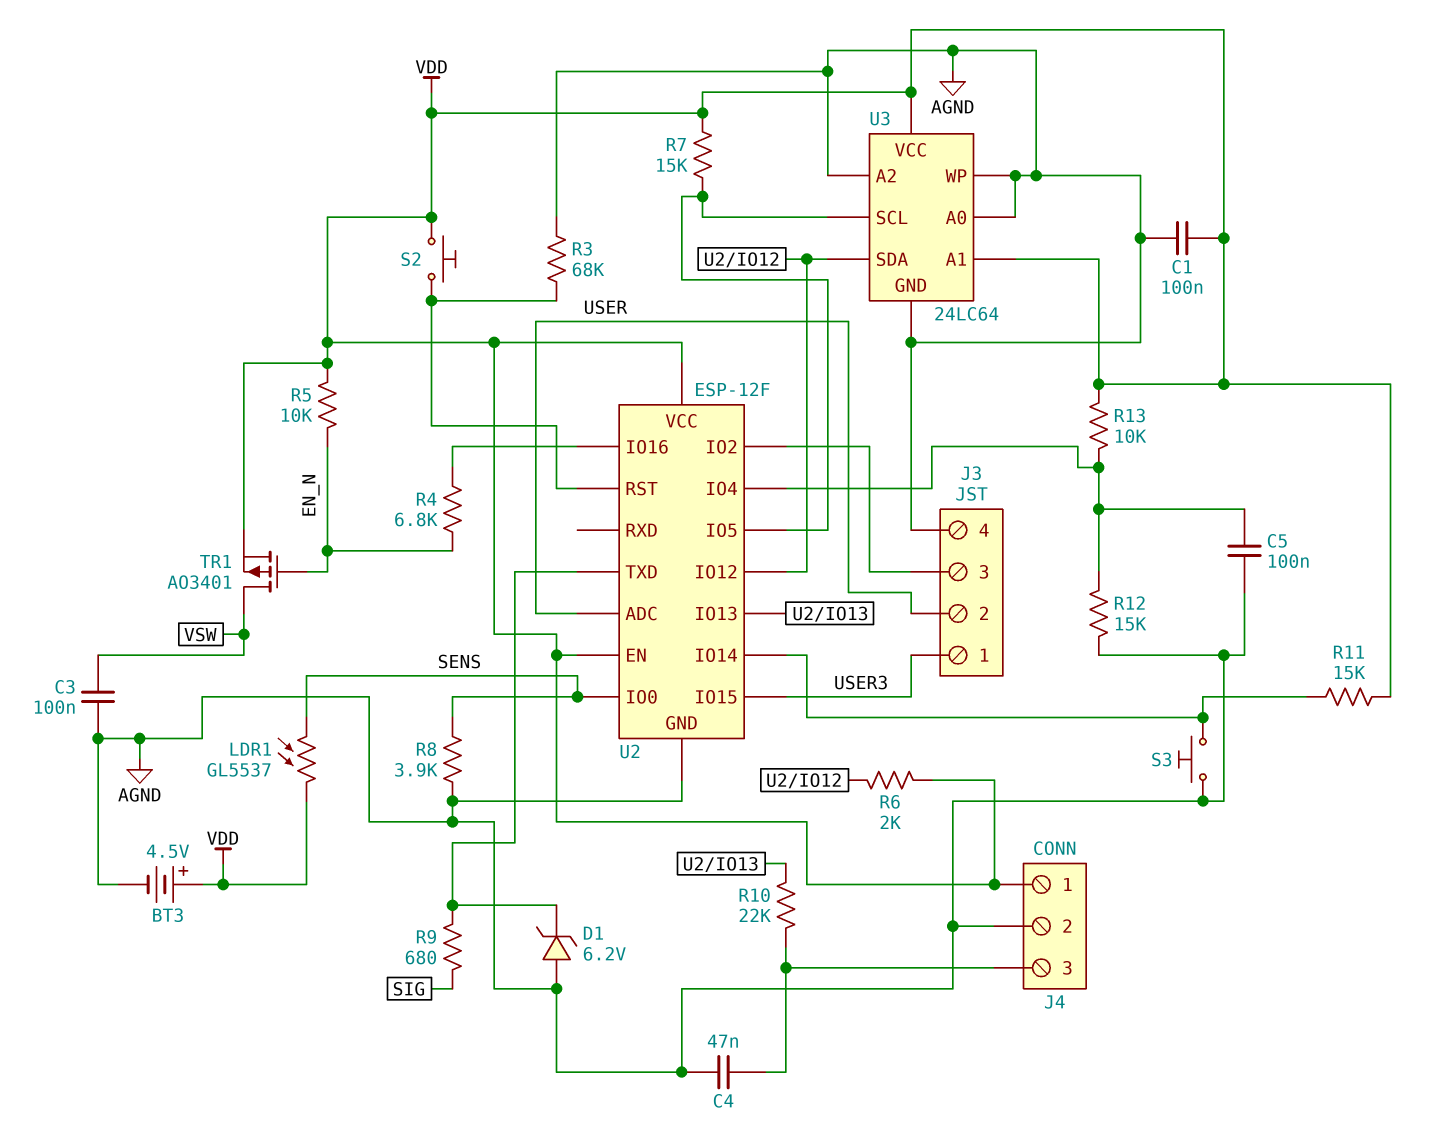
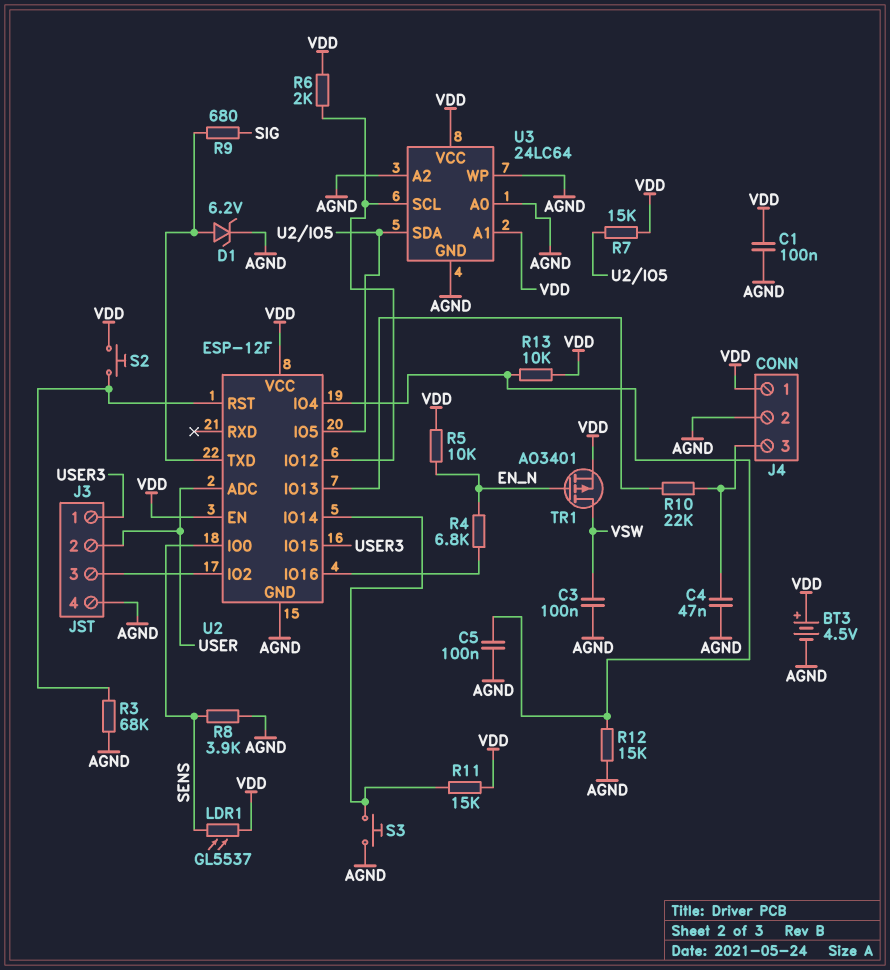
D1: zener 6.2V (A AGND, K U2/TXD) -> zener 6.2V (A U2/TXD, K AGND)
U3 pin SCL: U2/IO5 -> U2/IO12
U3 pin SDA: U2/IO12 -> U2/IO5

